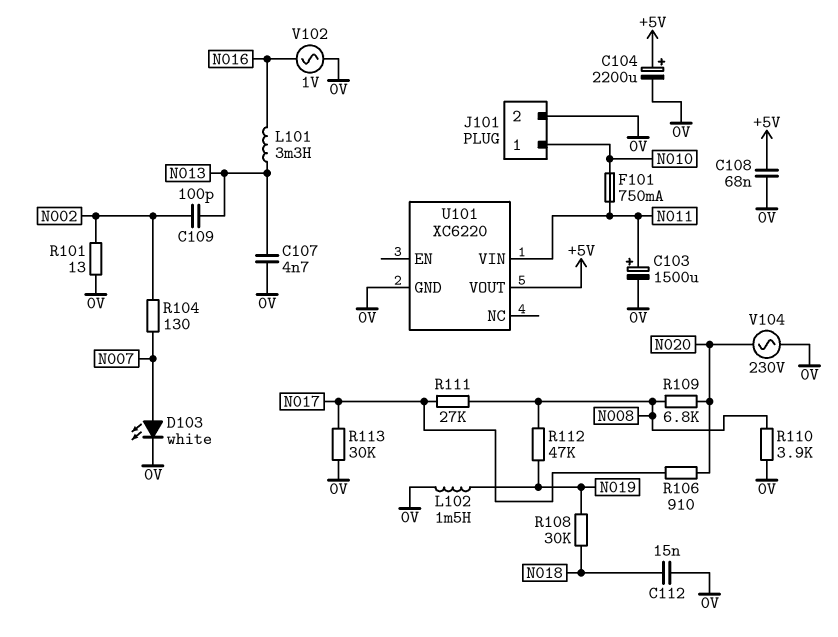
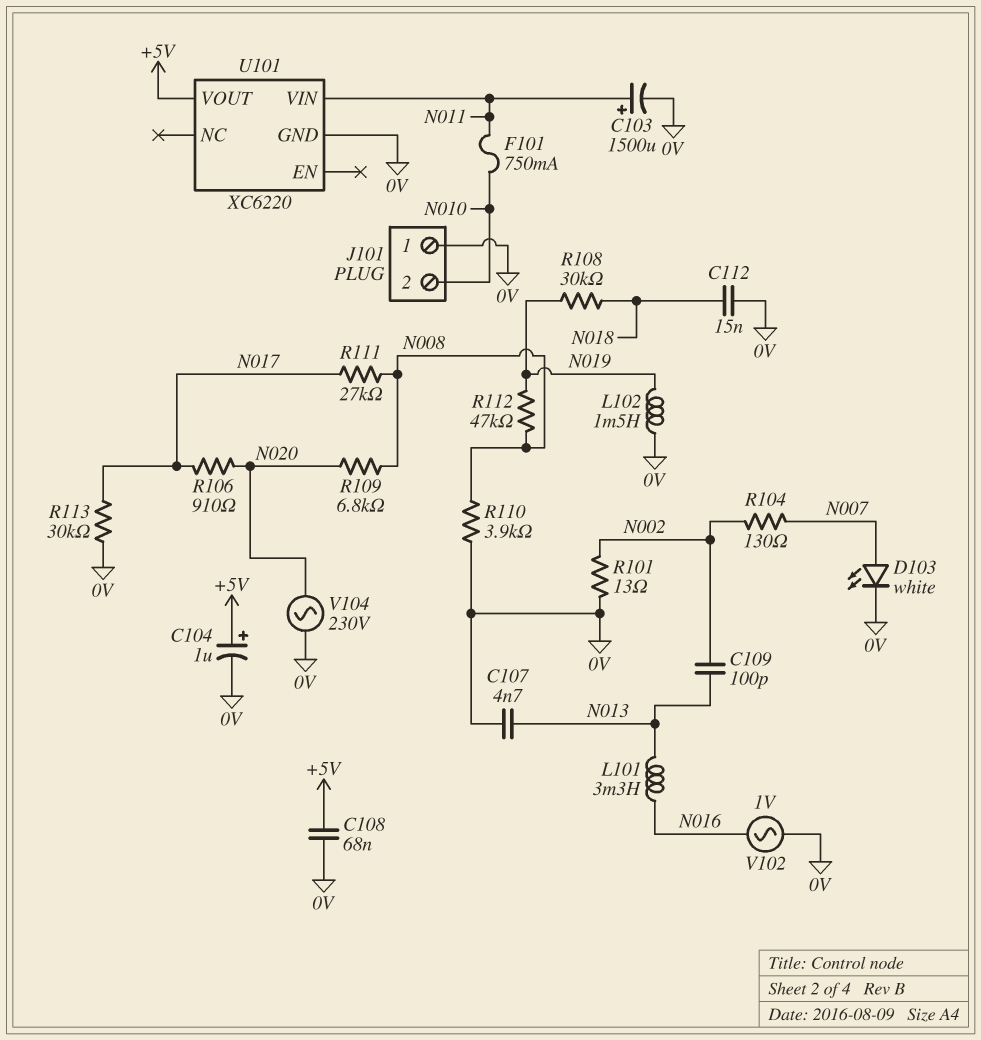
C104: 2200uF (plus +5V, minus 0V) -> 1uF (plus +5V, minus 0V)
J101 pin 1: N010 -> 0V
J101 pin 2: 0V -> N010

